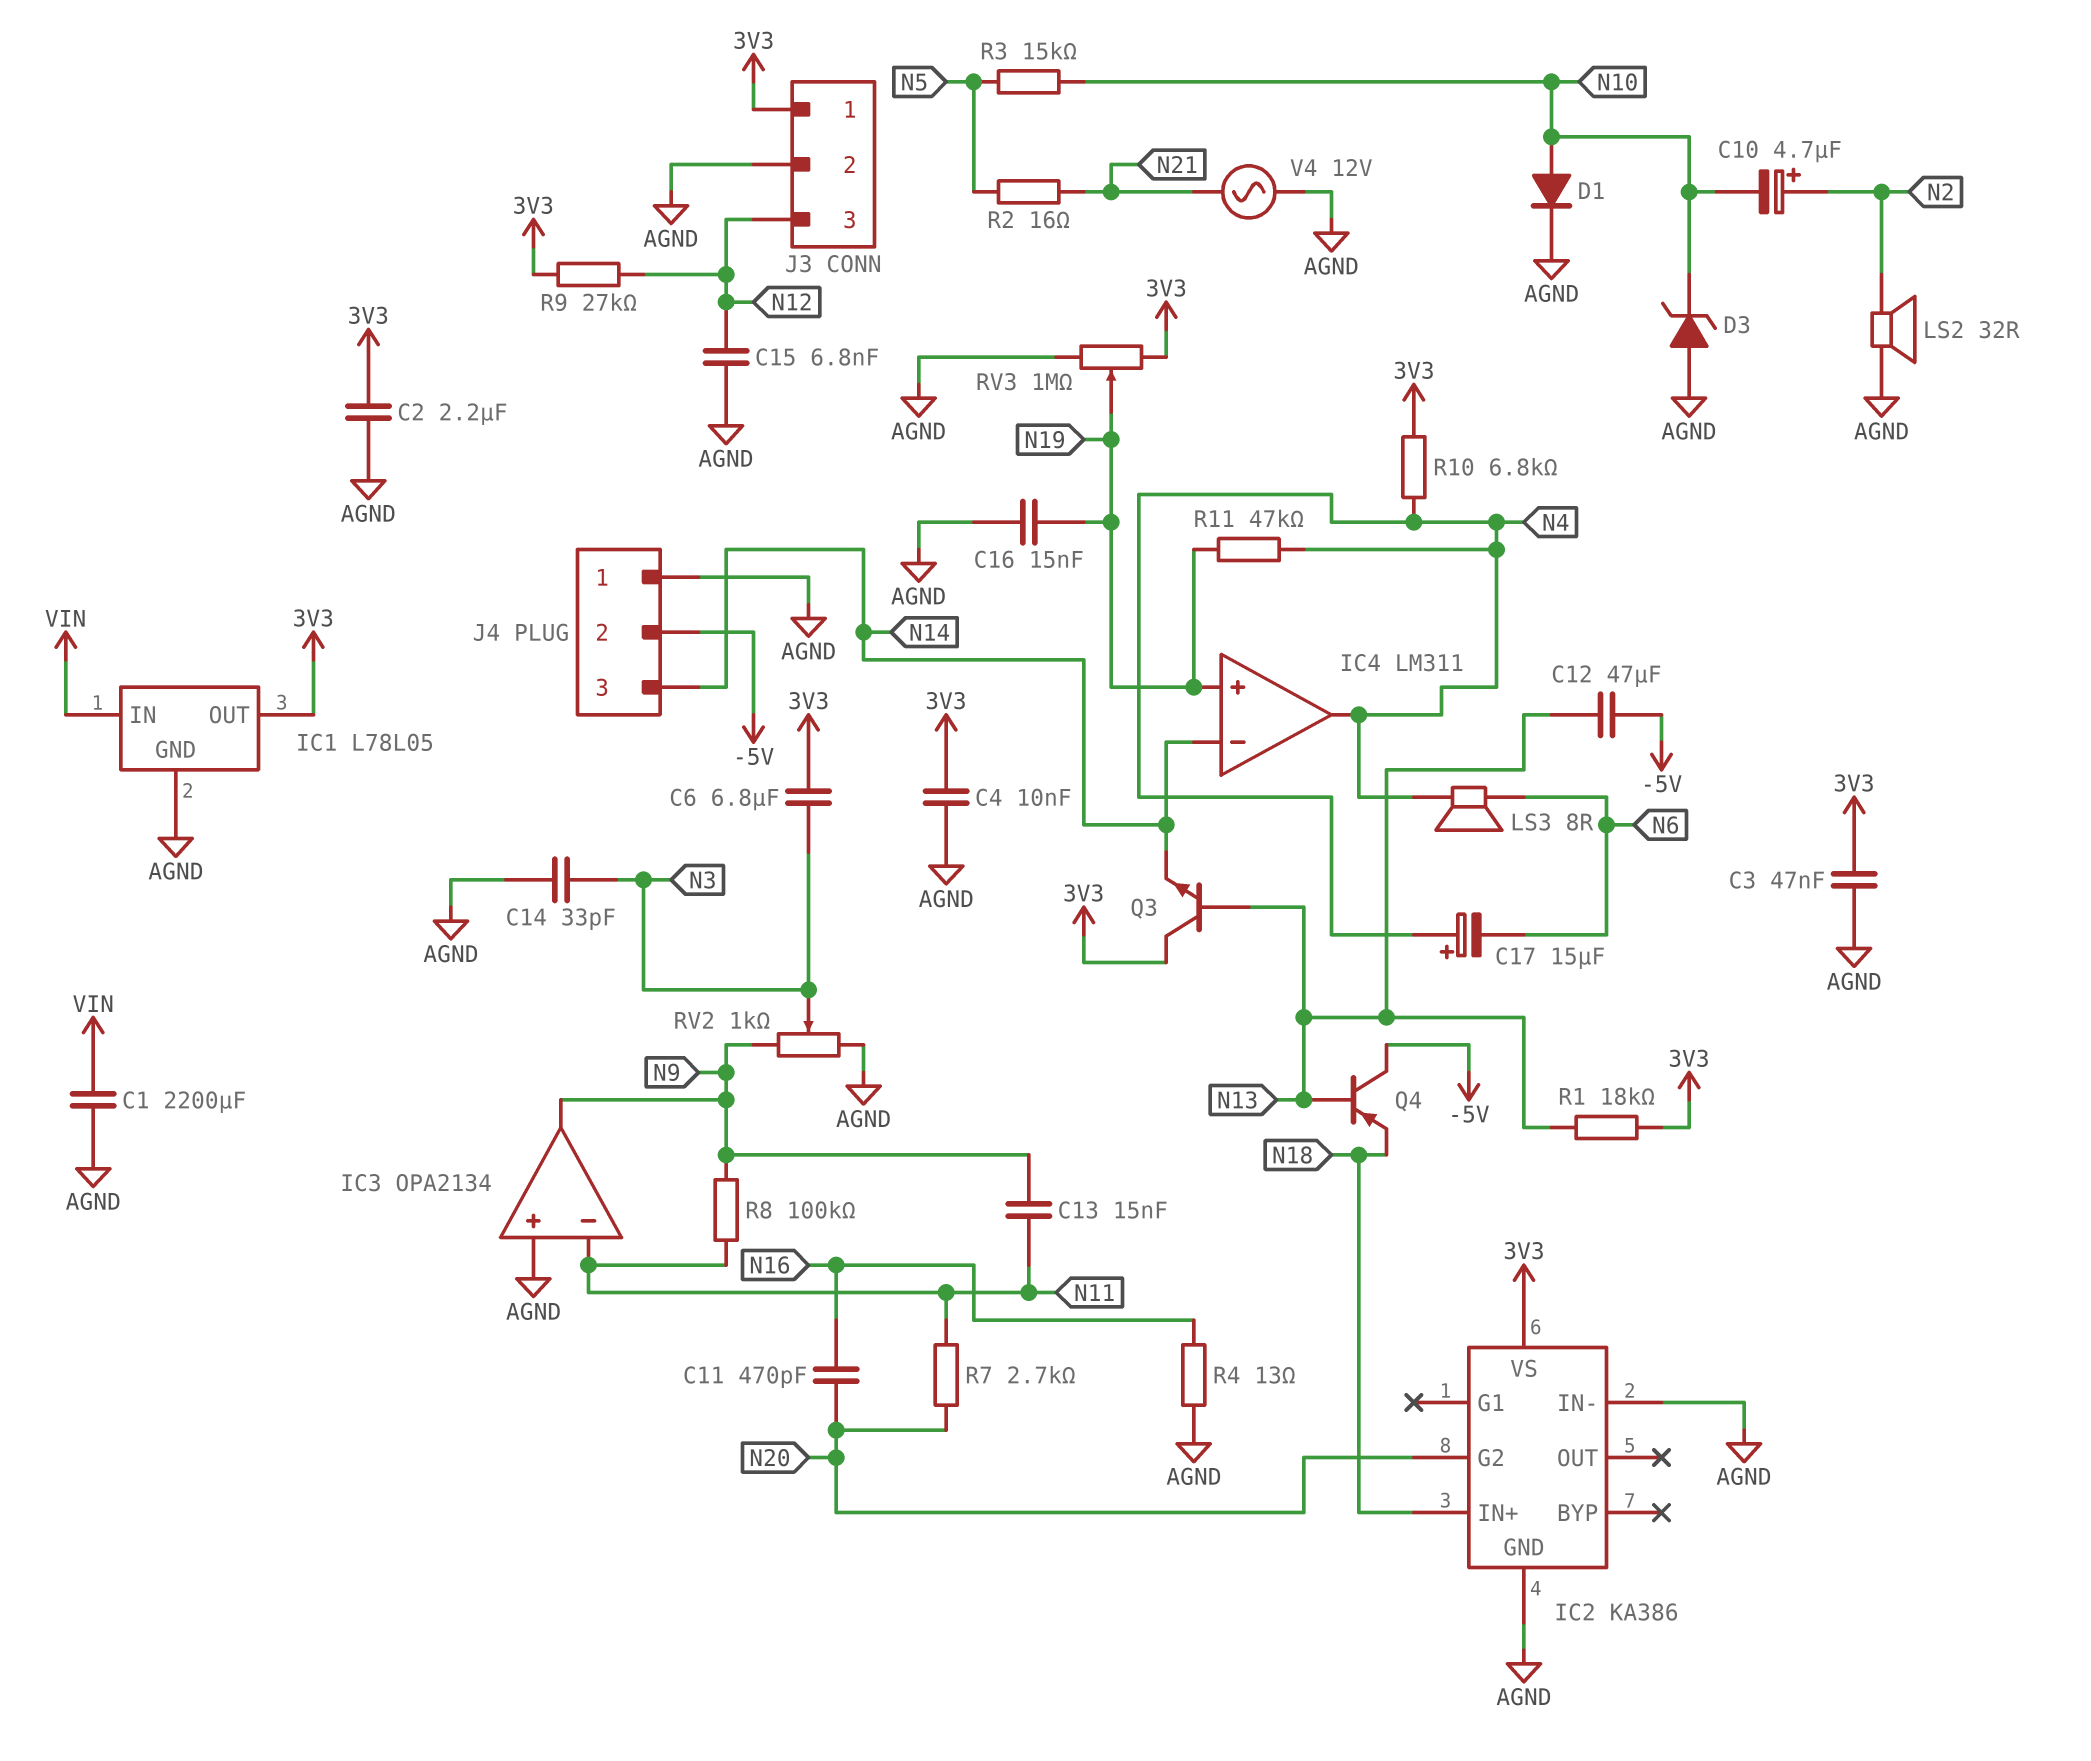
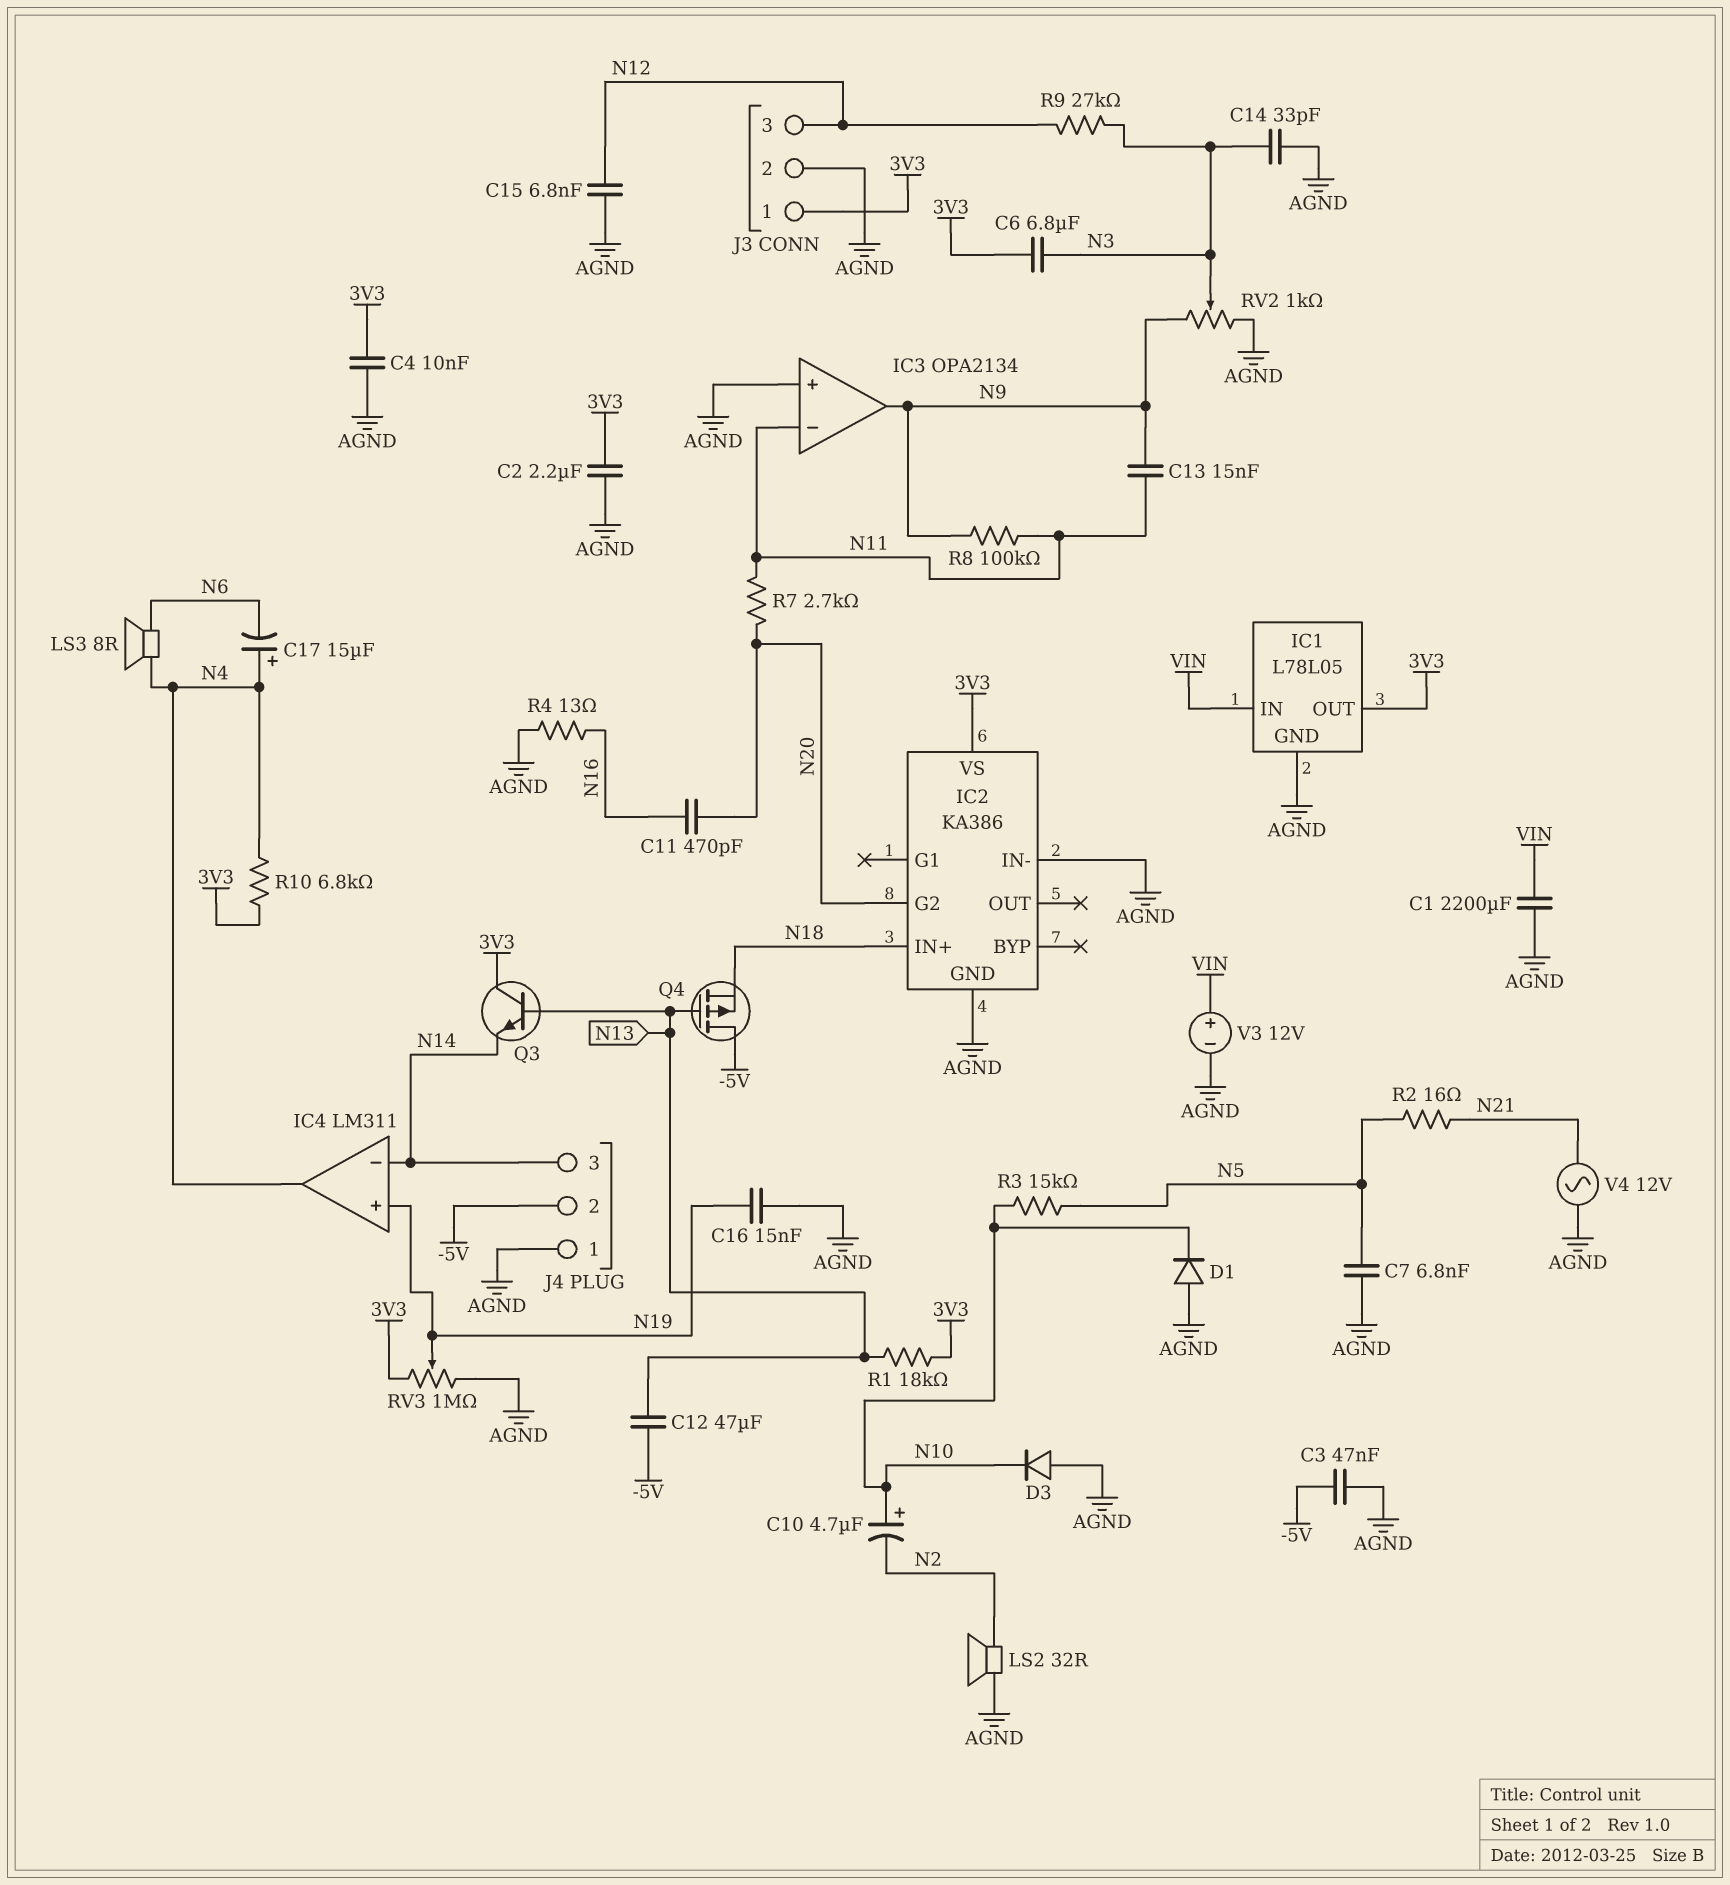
C3: 47nF (3V3, AGND) -> 47nF (-5V, AGND)
C7: none -> 6.8nF (AGND, N5)
C10: 4.7uF (plus N2, minus N10) -> 4.7uF (plus N10, minus N2)
D1: diode (A N10, K AGND) -> diode (A AGND, K N10)
D3: zener (A AGND, K N10) -> diode (A AGND, K N10)
Q4: PNP (B N13, C -5V, E N18) -> PMOS (G N13, D -5V, S N18)
R9: 27k (3V3, N12) -> 27k (N3, N12)
R11: 47k (N4, N19) -> none
V3: none -> 12V (plus VIN, minus AGND)

